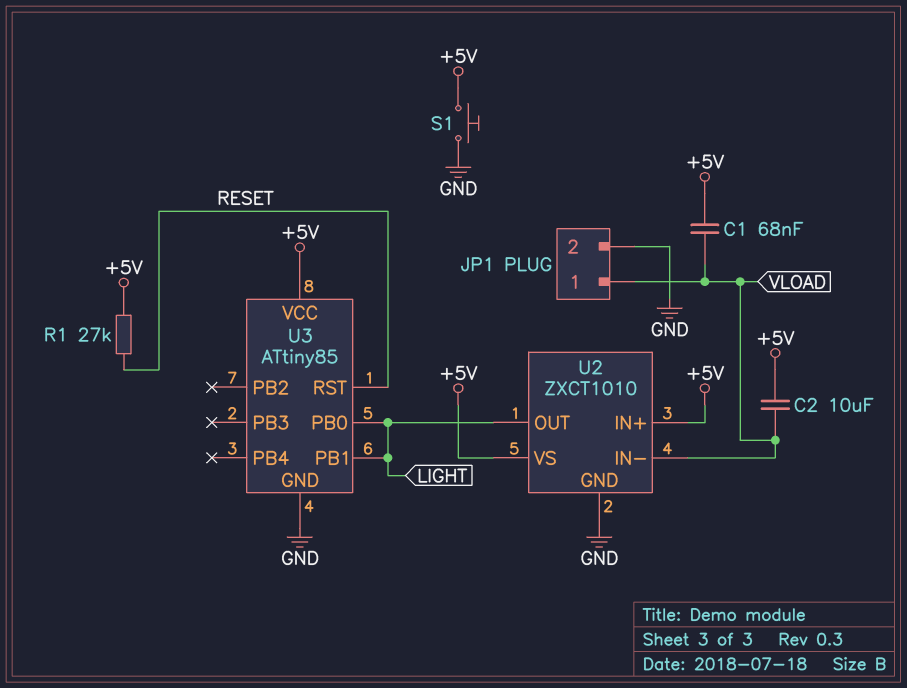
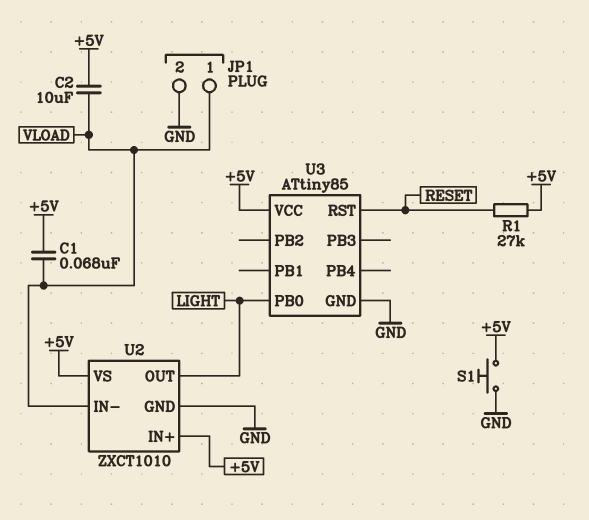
U3 pin PB1: LIGHT -> none

